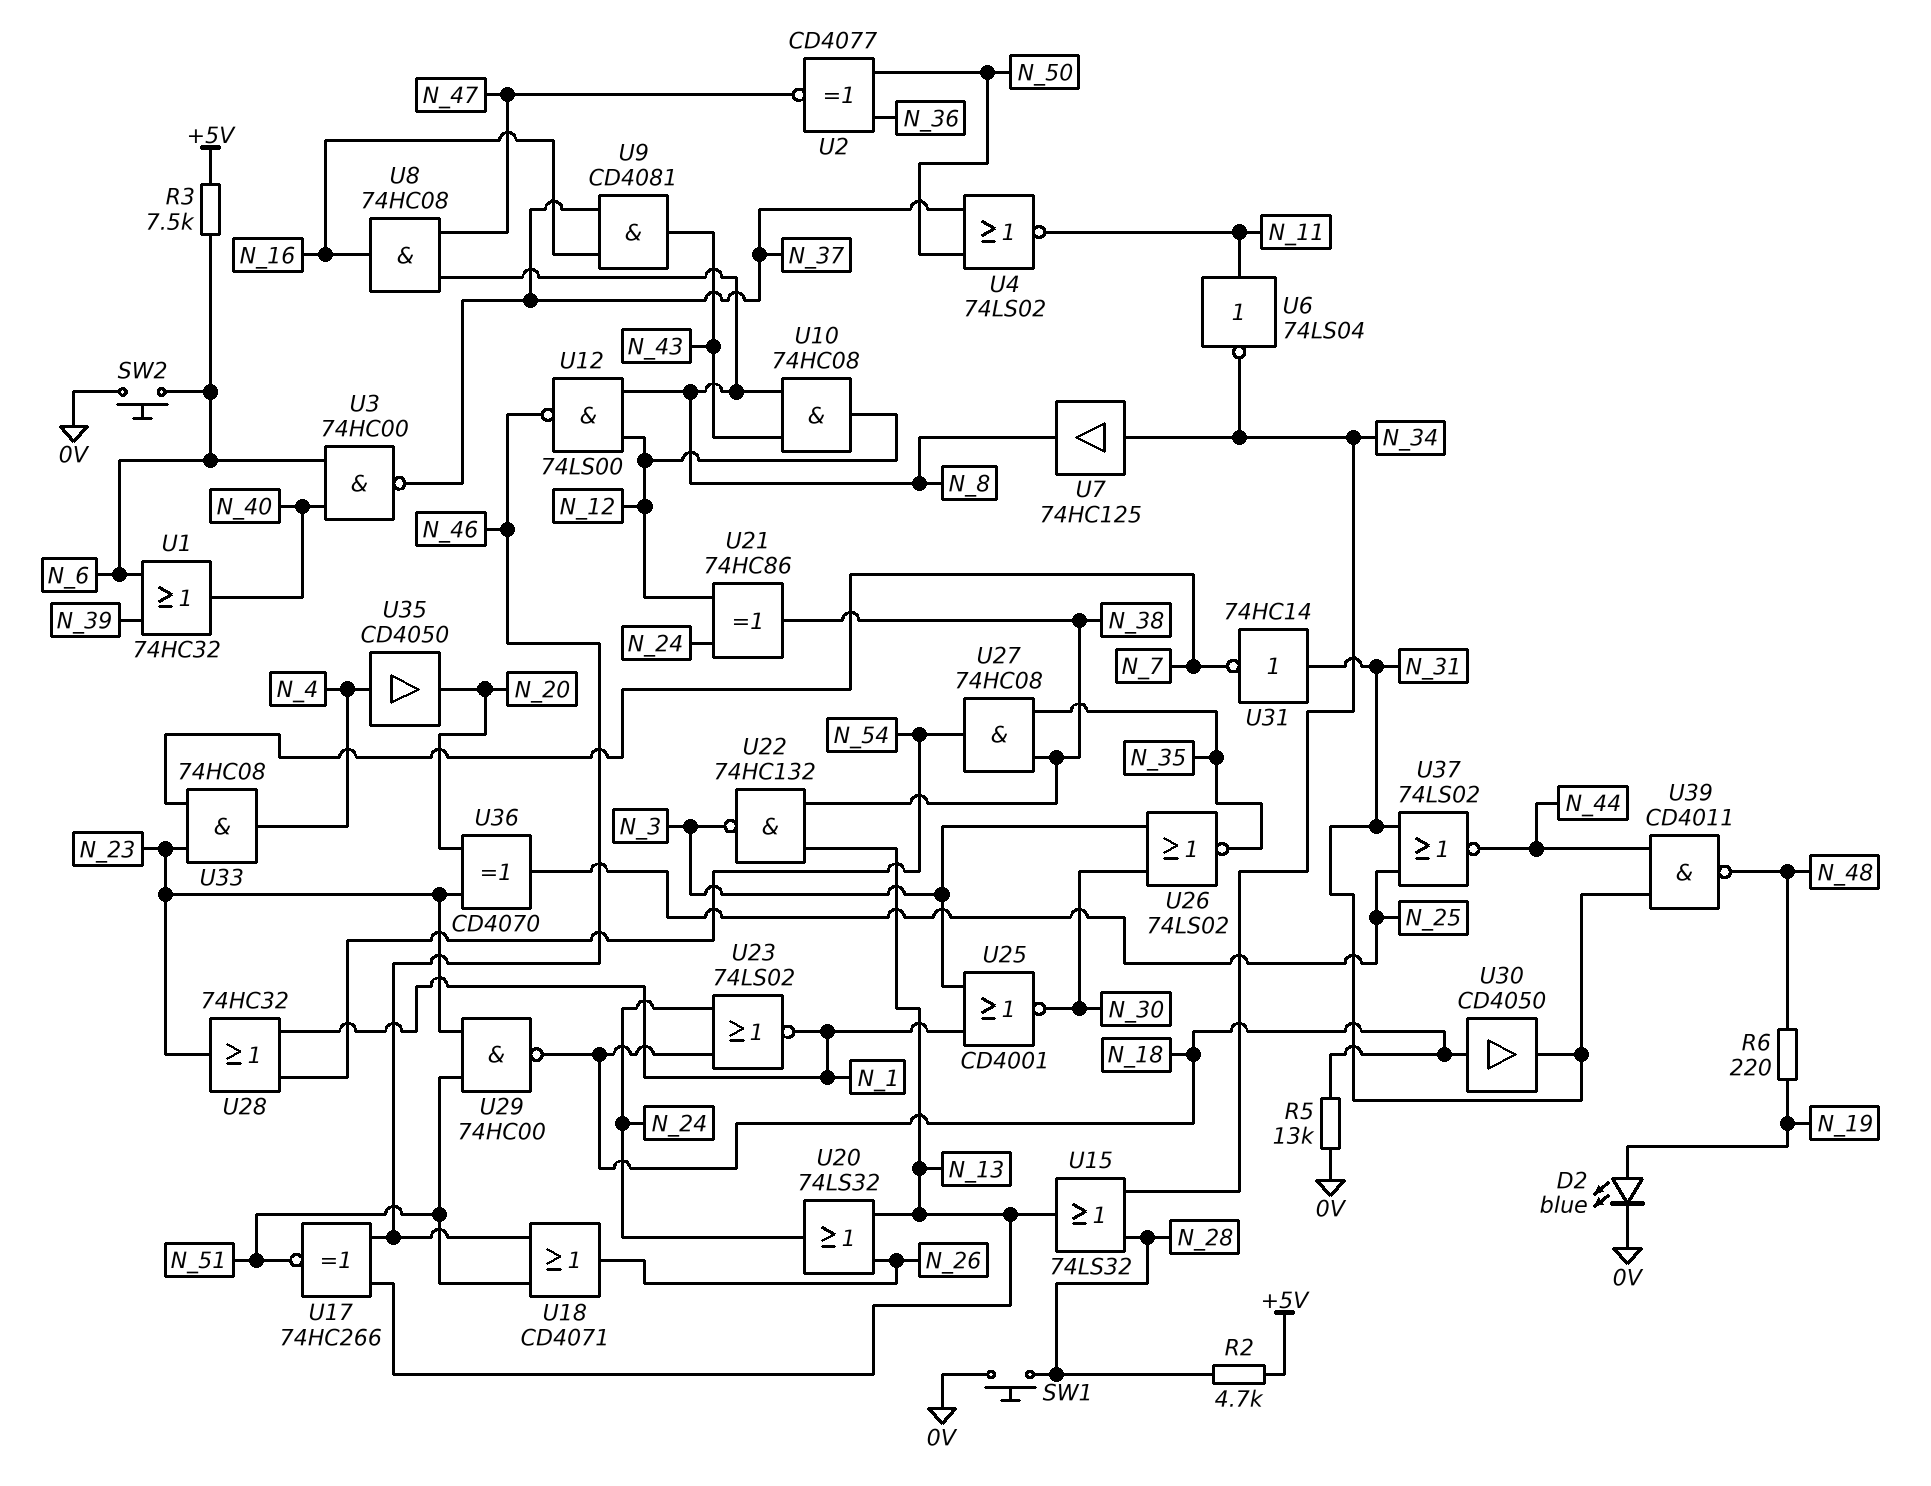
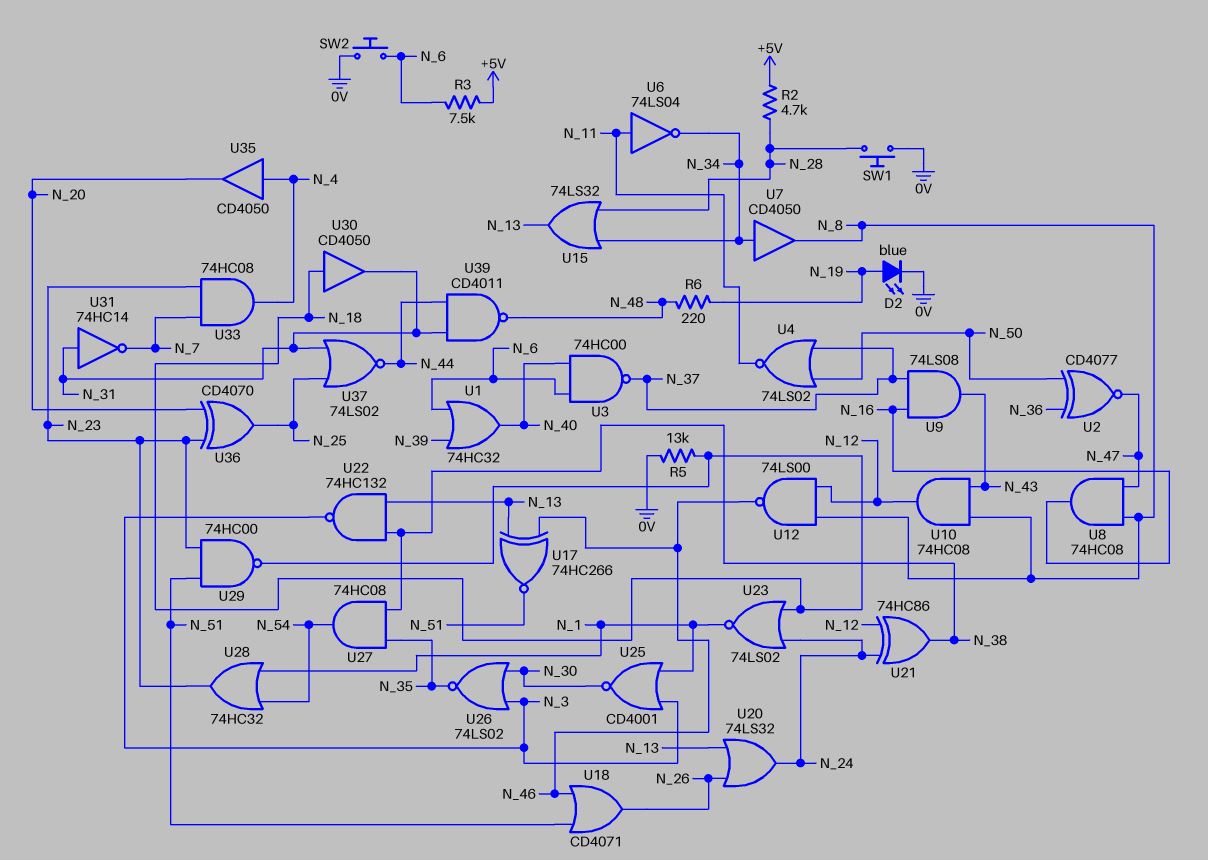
U7: buffer 74HC125 (in N_34, out N_8) -> buffer CD4050 (in N_34, out N_8)
U9: AND CD4081 (in N_16, in N_37, out N_43) -> AND 74LS08 (in N_16, in N_37, out N_43)

